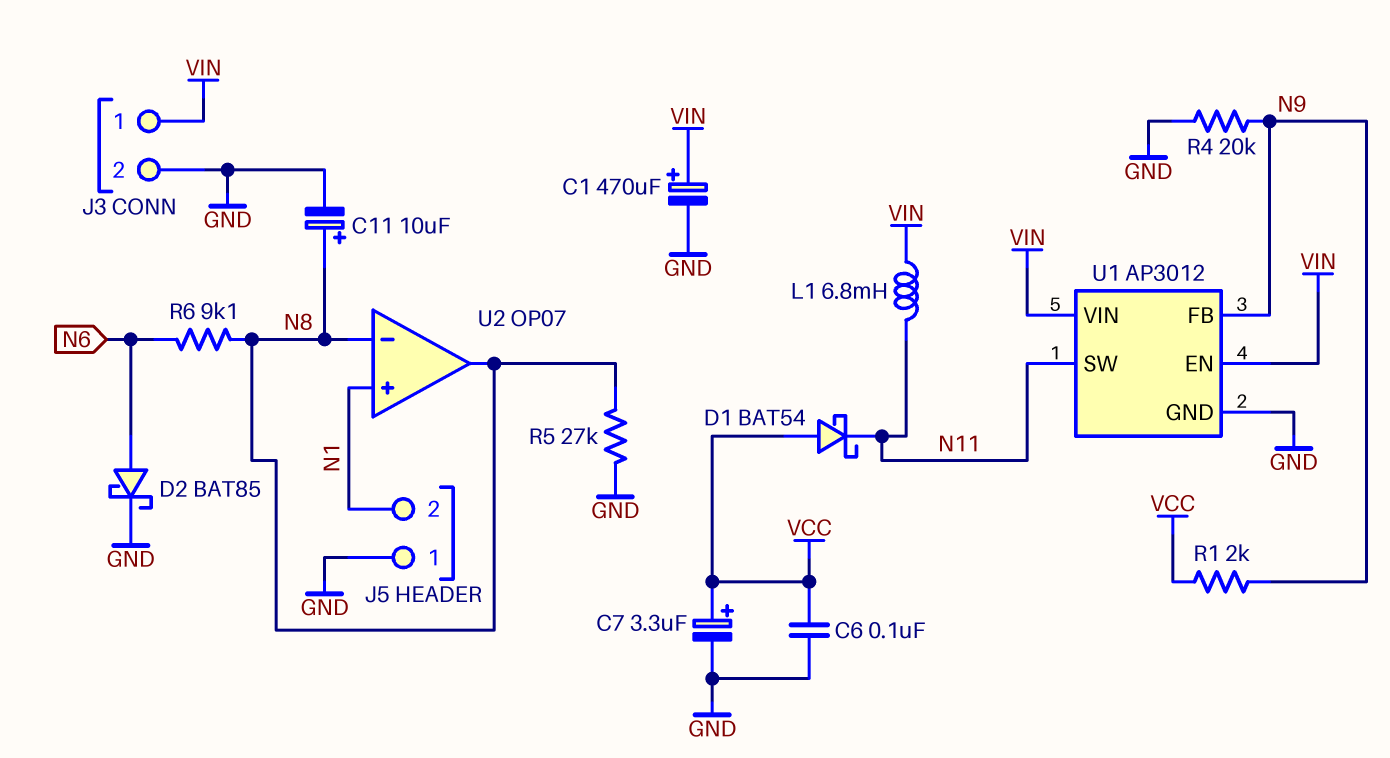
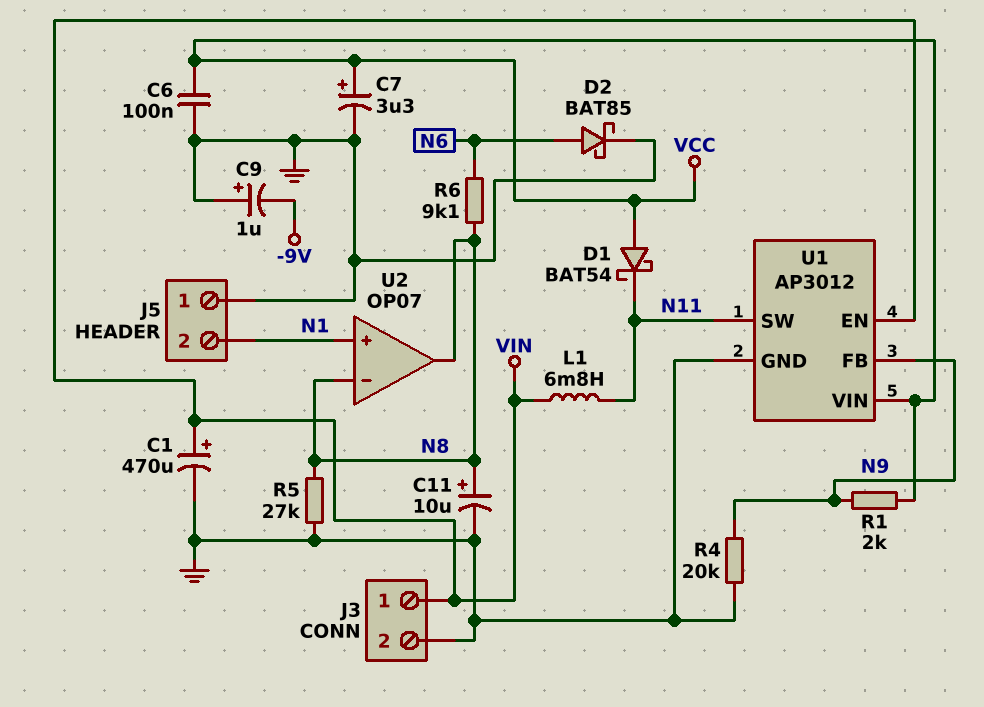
C9: none -> 1uF (plus GND, minus -9V)
U1 pin VIN: VIN -> VCC

